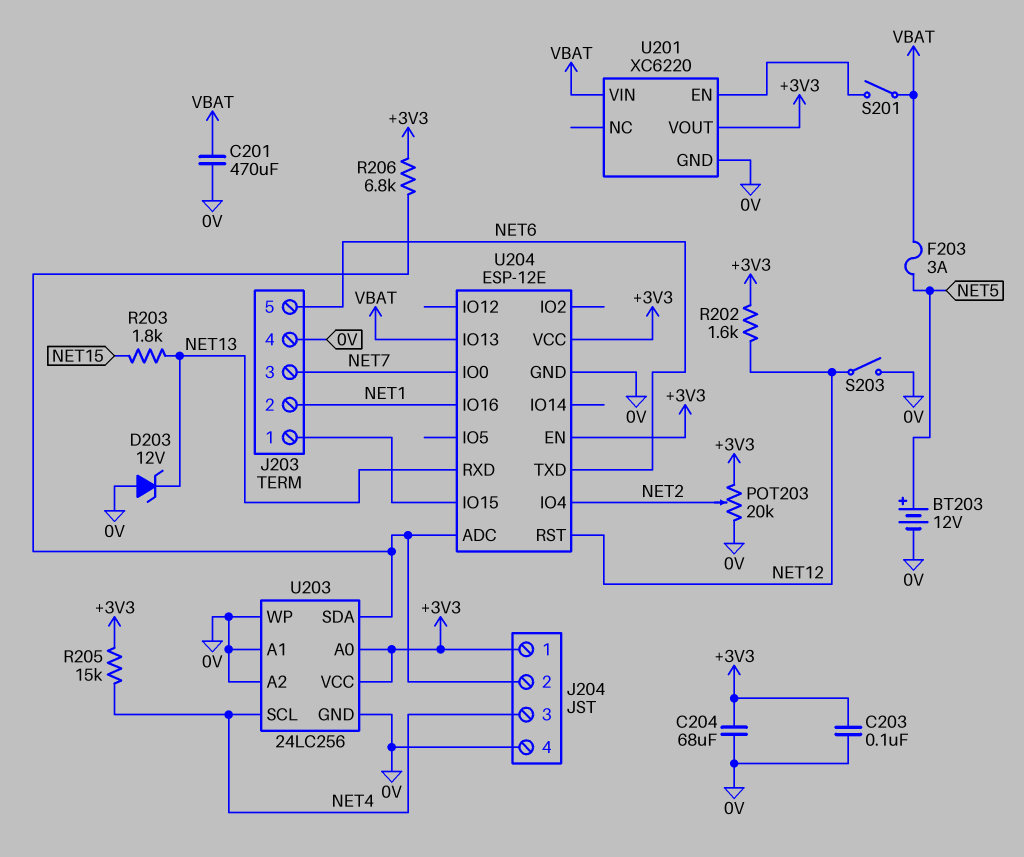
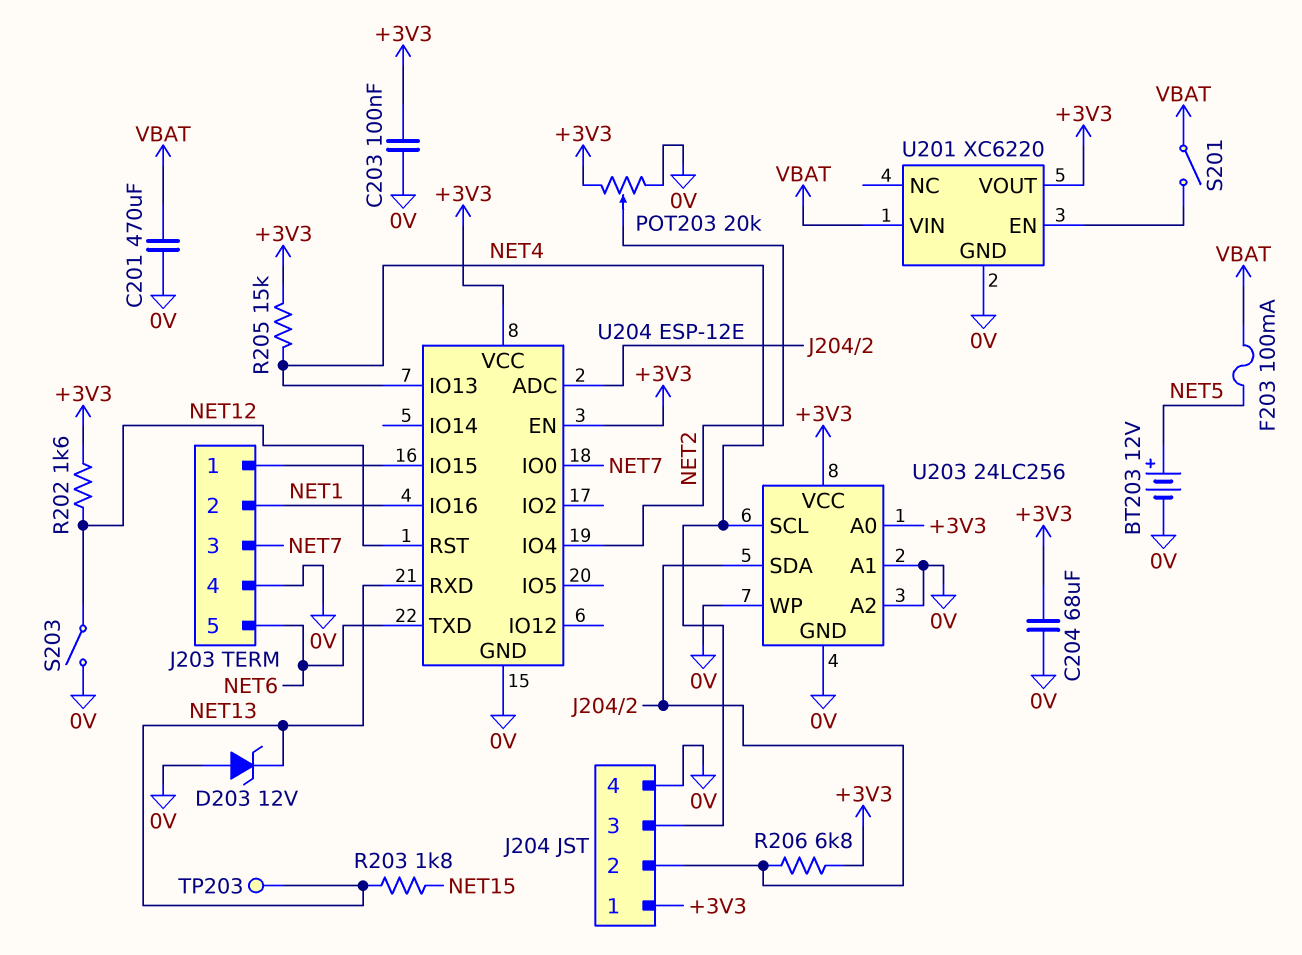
F203: 3A (NET5, VBAT) -> 100mA (NET5, VBAT)
TP203: none -> test point (NET13)
U204 pin IO13: VBAT -> NET4

